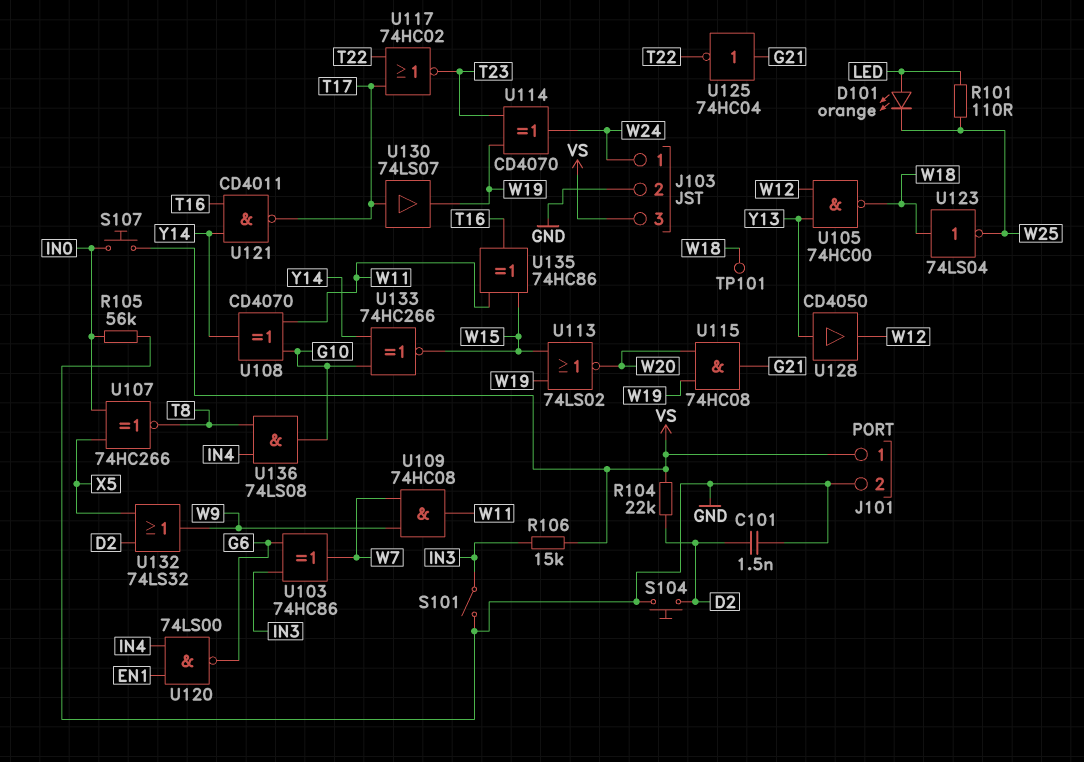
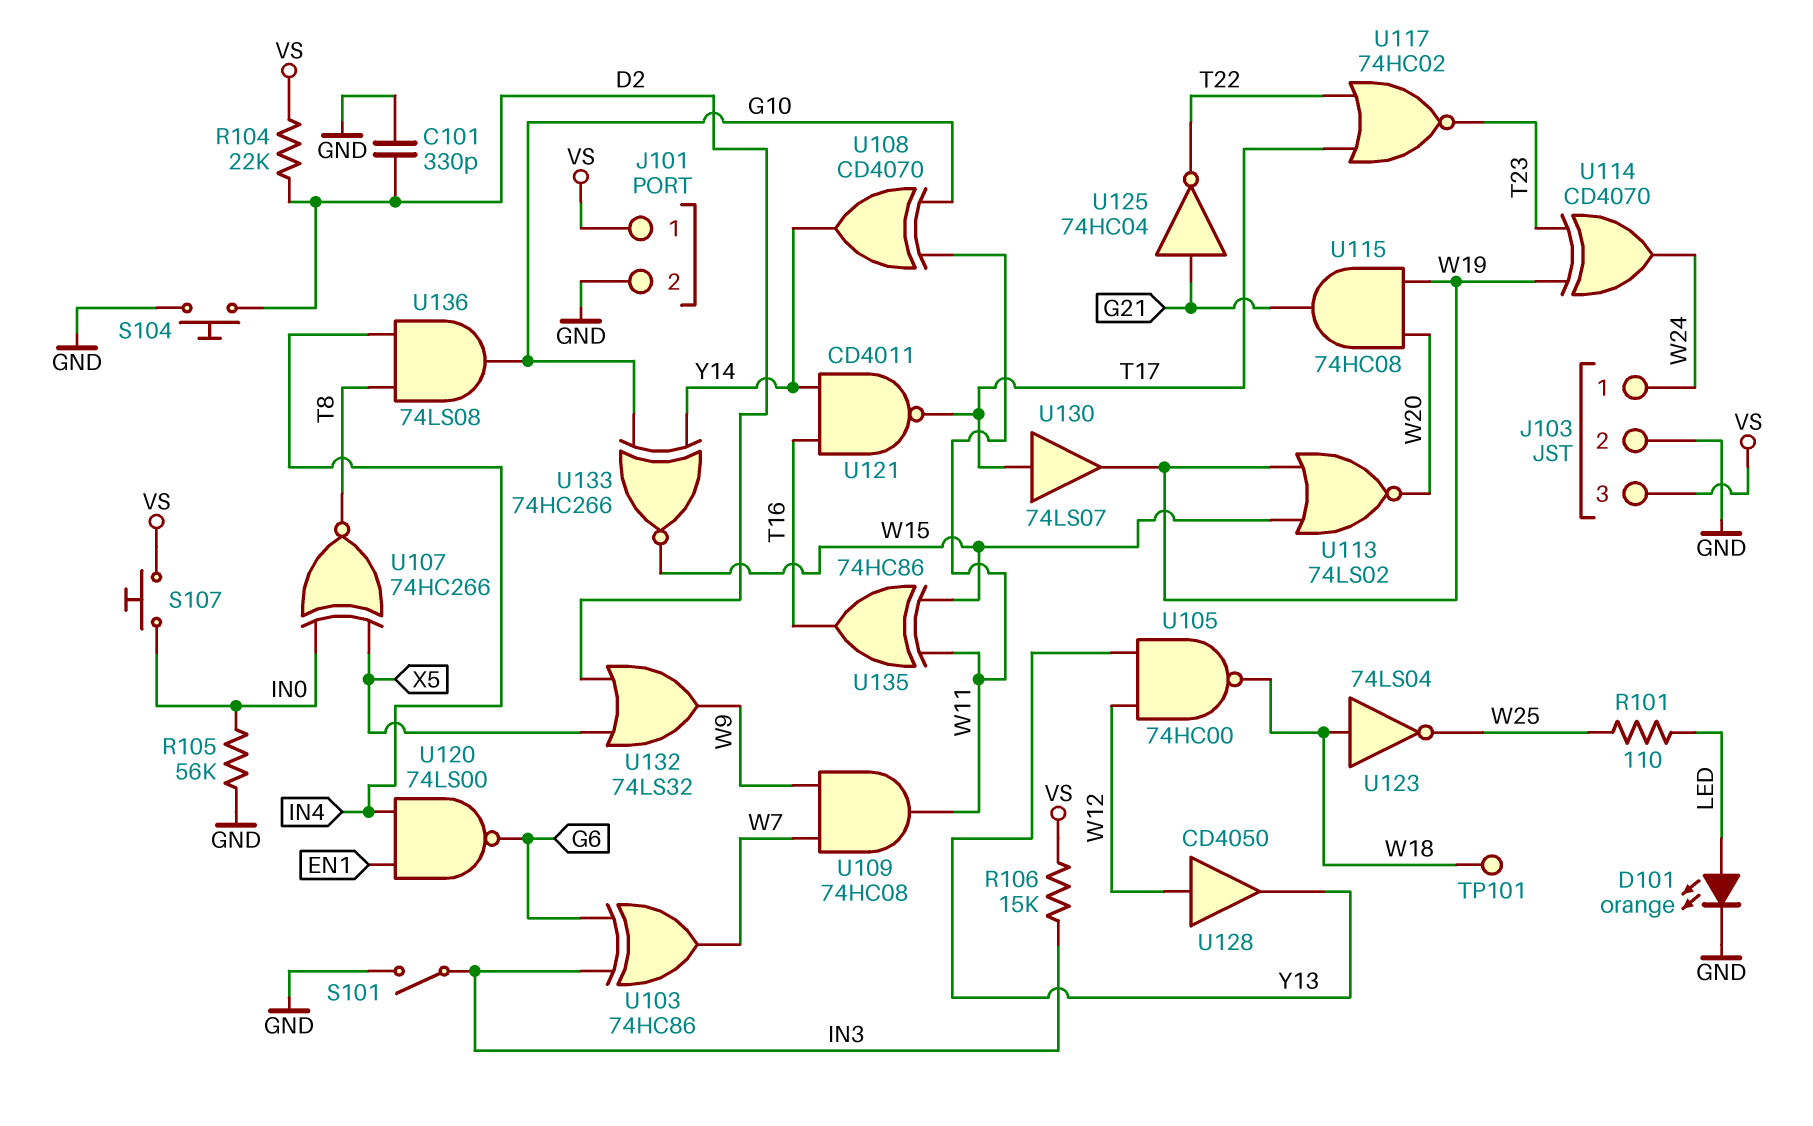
C101: 1.5nF (D2, GND) -> 330pF (D2, GND)
D101: LED orange (A LED, K W25) -> LED orange (A LED, K GND)
U128: buffer CD4050 (in Y13, out W12) -> buffer CD4050 (in W12, out Y13)

